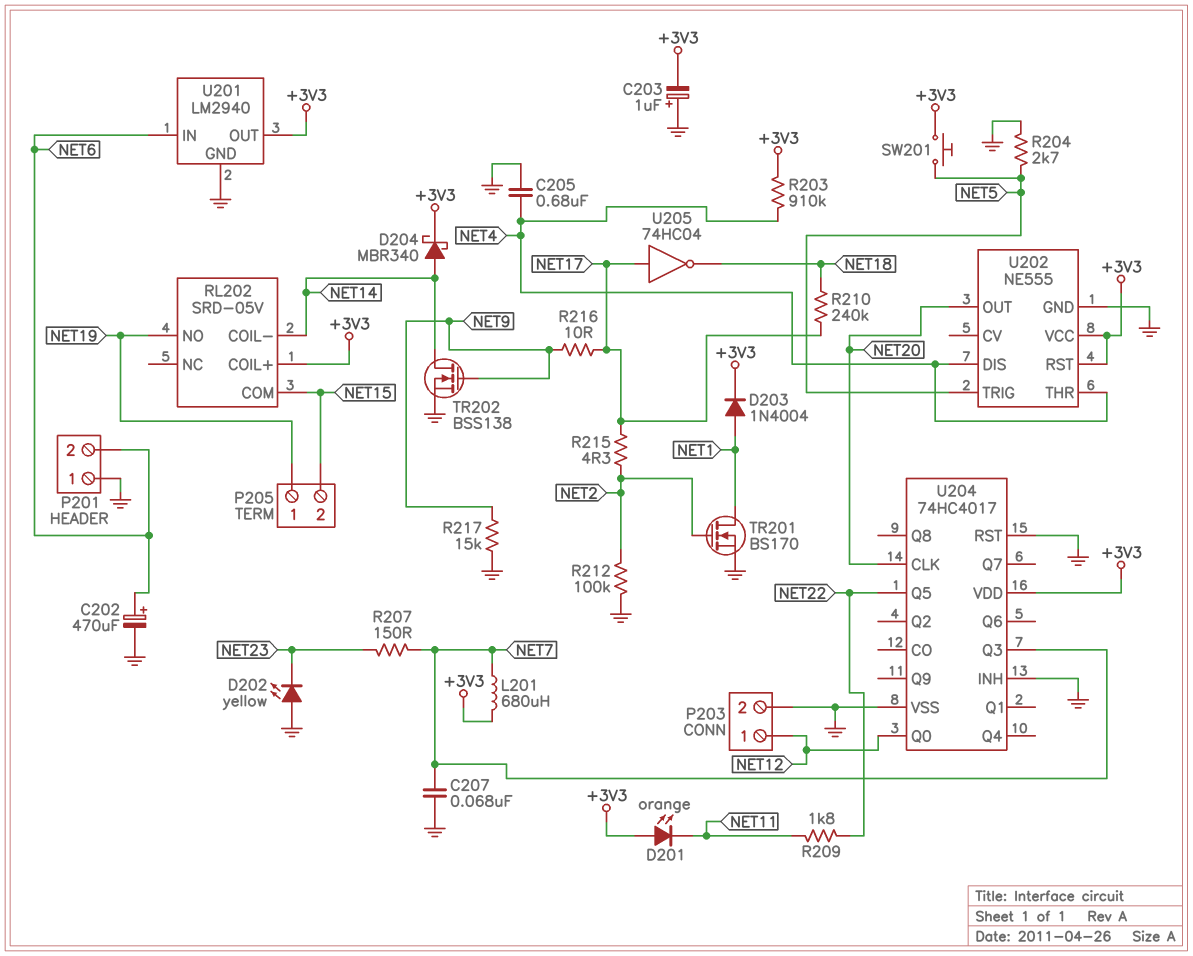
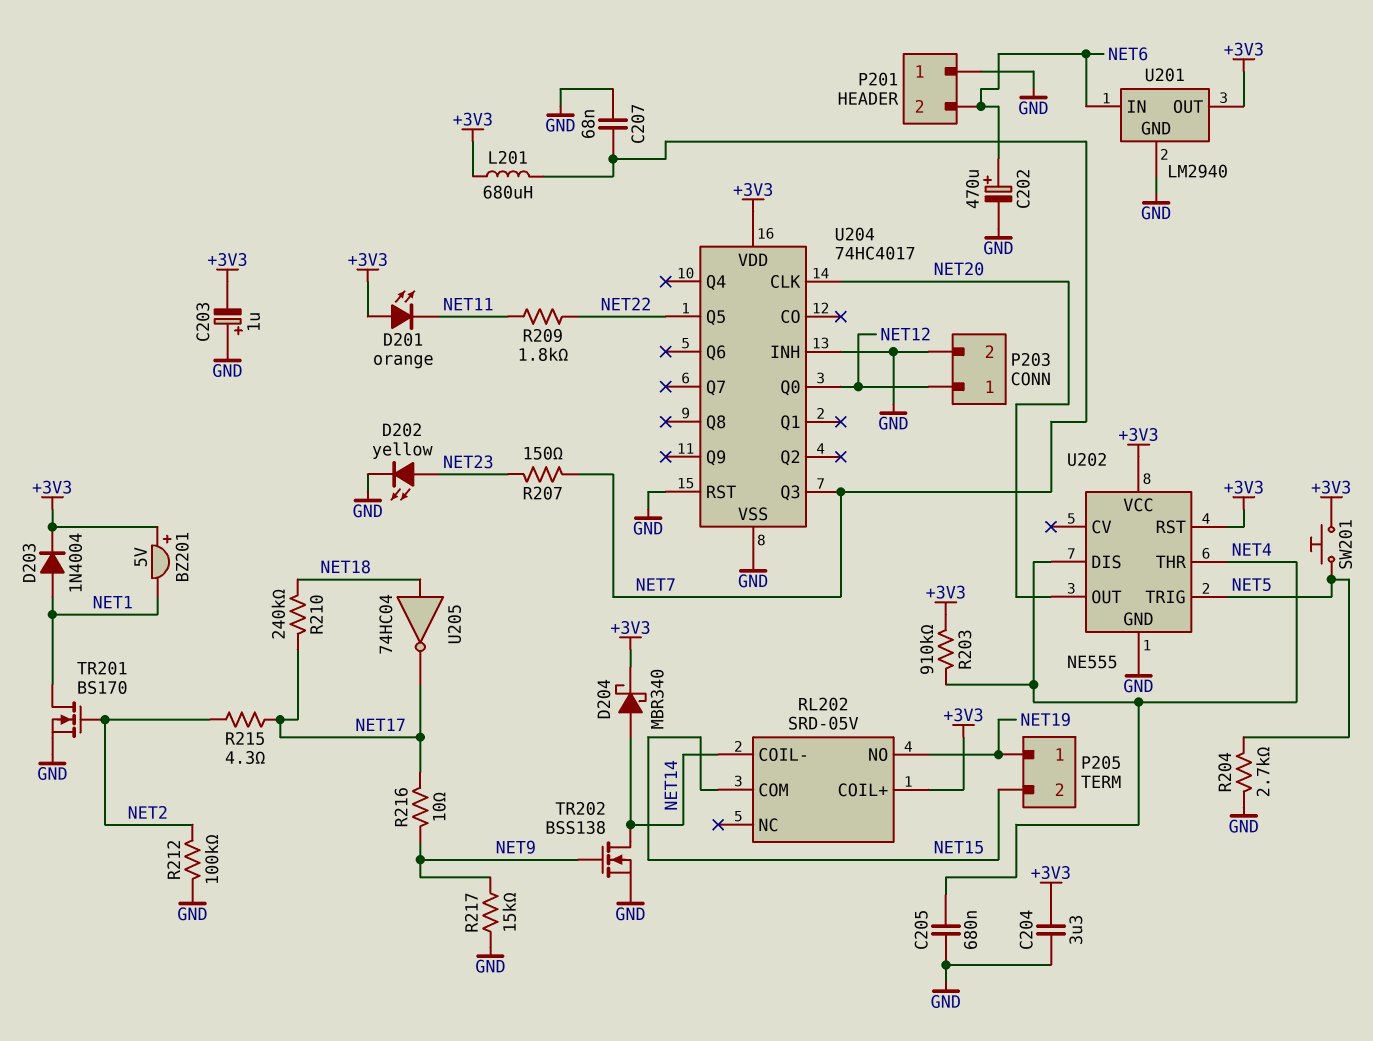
BZ201: none -> buzzer 5V (plus +3V3, minus NET1)
C204: none -> 3.3uF (+3V3, GND)
D202: LED yellow (A GND, K NET23) -> LED yellow (A NET23, K GND)
U205: NOT 74HC04 (in NET17, out NET18) -> NOT 74HC04 (in NET18, out NET17)

